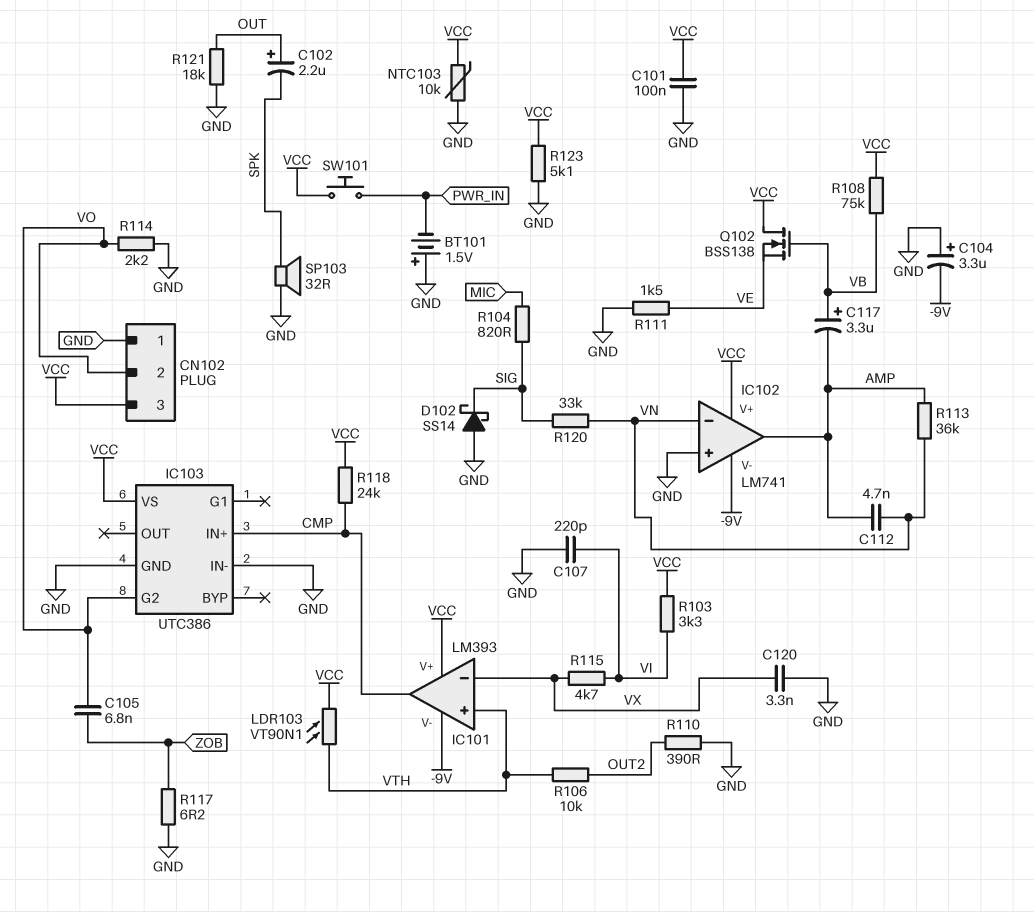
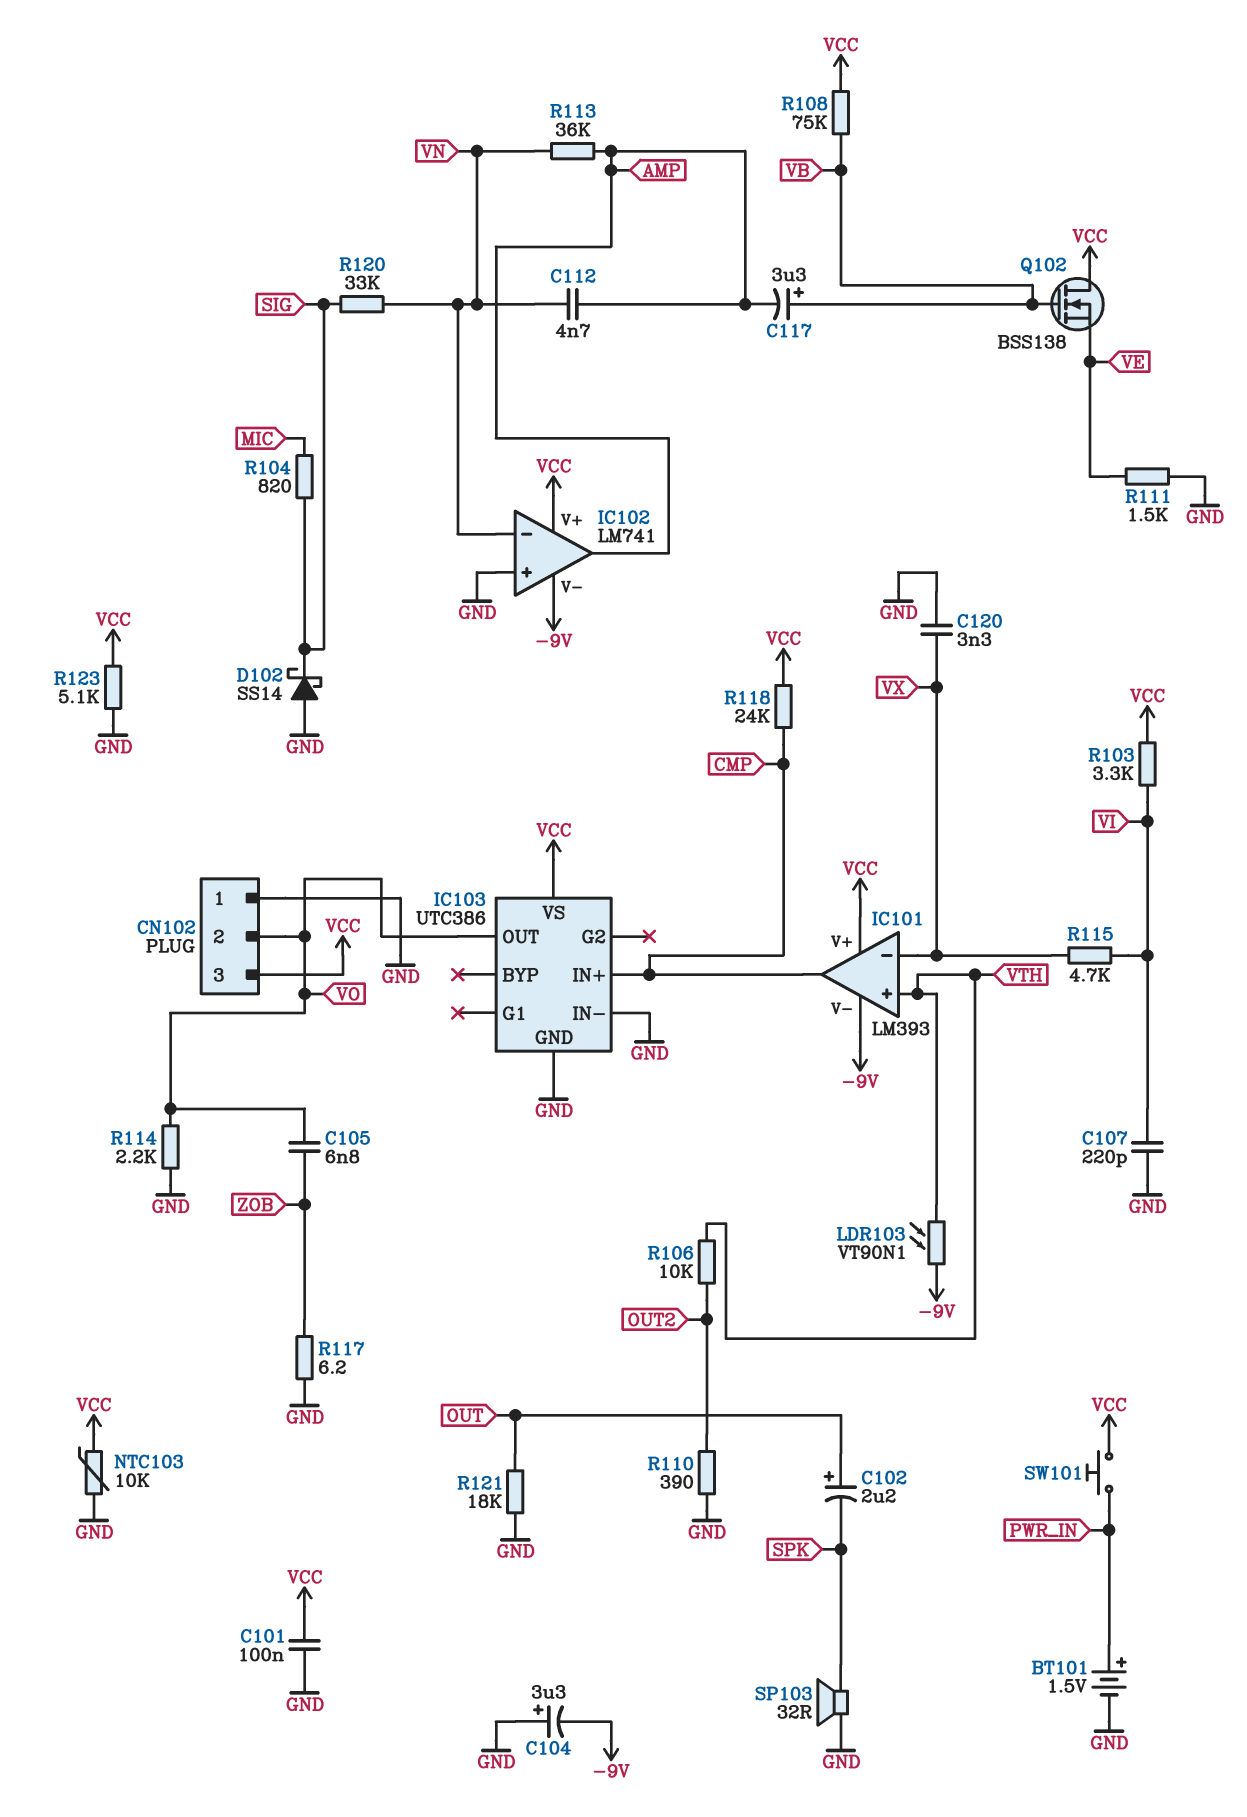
BT101: 1.5V (plus GND, minus PWR_IN) -> 1.5V (plus PWR_IN, minus GND)
IC103 pin G2: VO -> none
IC103 pin OUT: none -> VO
LDR103: VT90N1 (VCC, VTH) -> VT90N1 (-9V, VTH)

